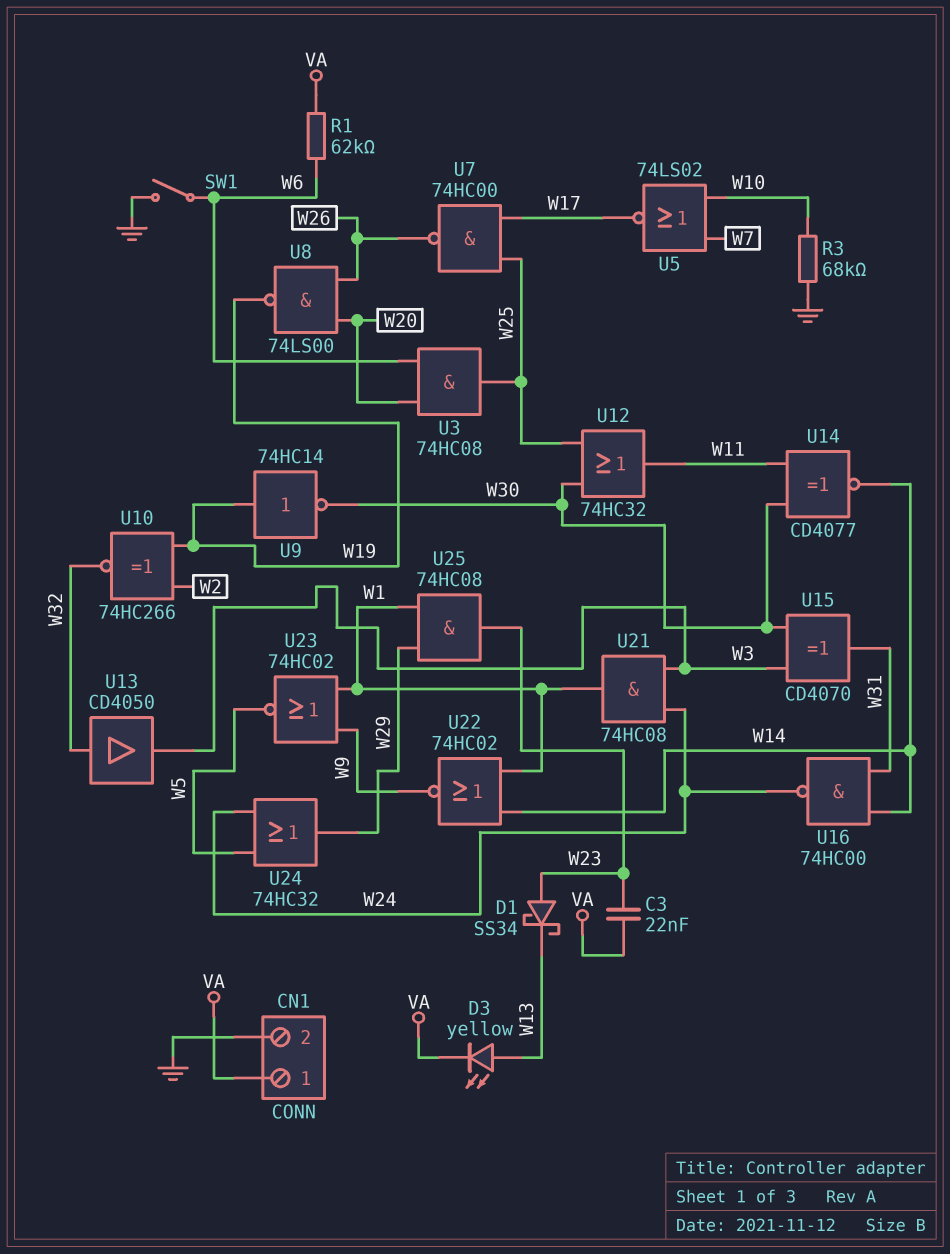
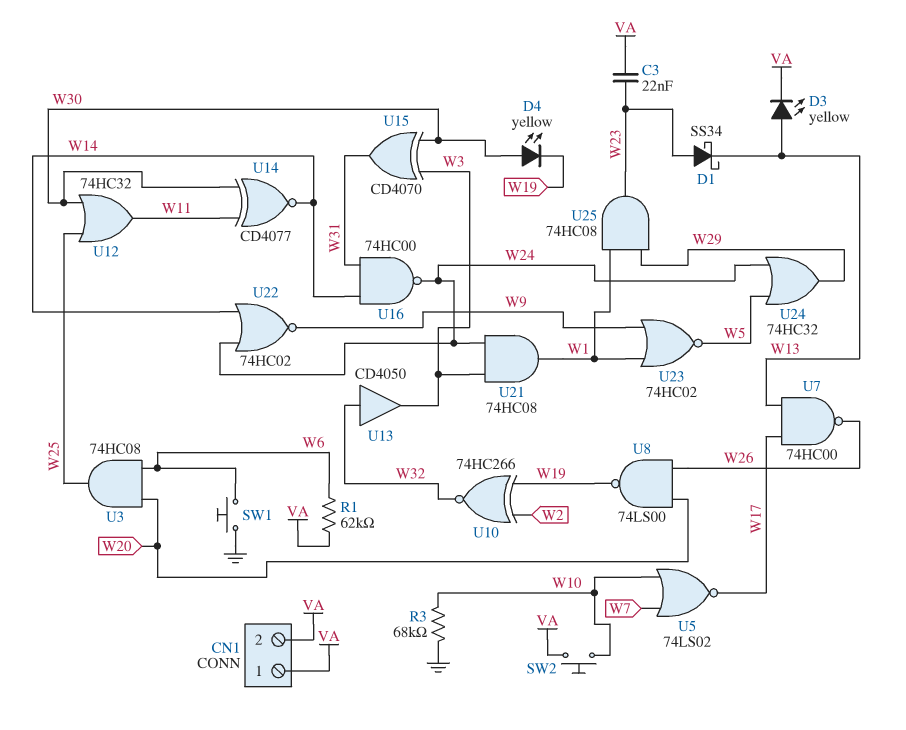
CN1 pin 2: GND -> VA
D4: none -> LED yellow (A W30, K W19)
SW1: switch (GND, W6) -> button (GND, W6)
SW2: none -> button (VA, W10)
U7: NAND 74HC00 (in W17, in W25, out W26) -> NAND 74HC00 (in W13, in W17, out W26)
U9: NOT 74HC14 (in W19, out W30) -> none
U22: NOR 74HC02 (in W1, in W14, out W9) -> NOR 74HC02 (in W14, in W24, out W9)

